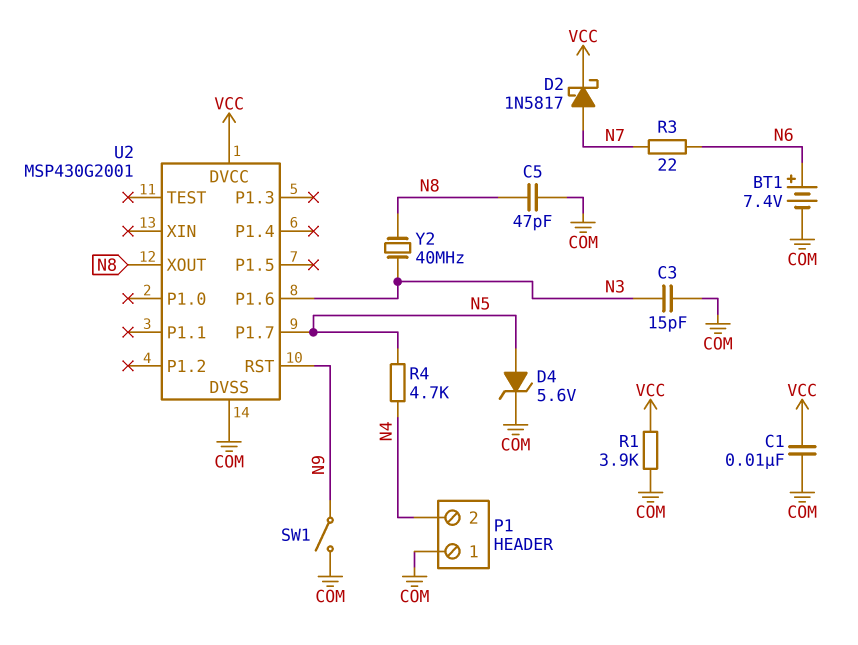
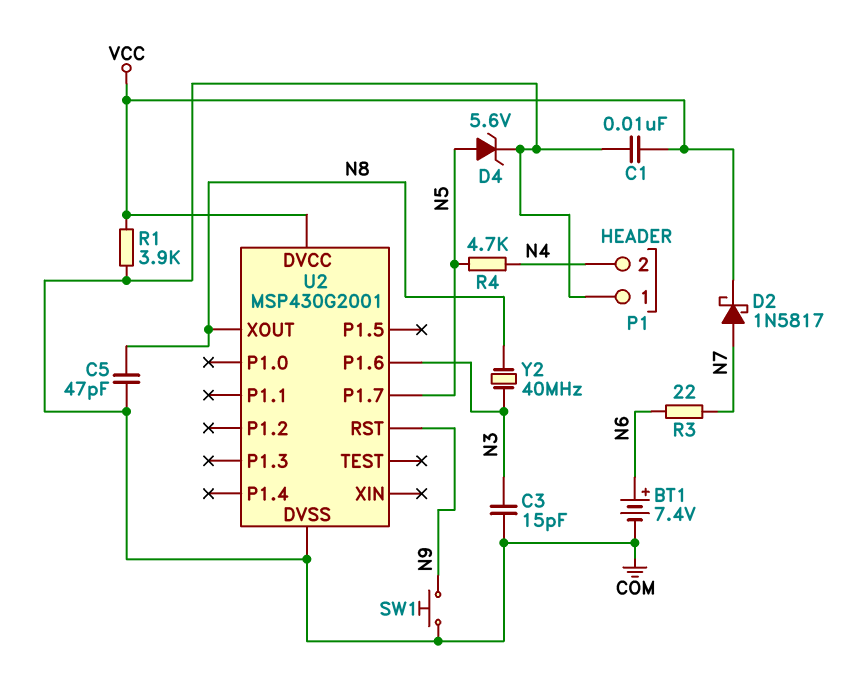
SW1: switch (COM, N9) -> button (COM, N9)

